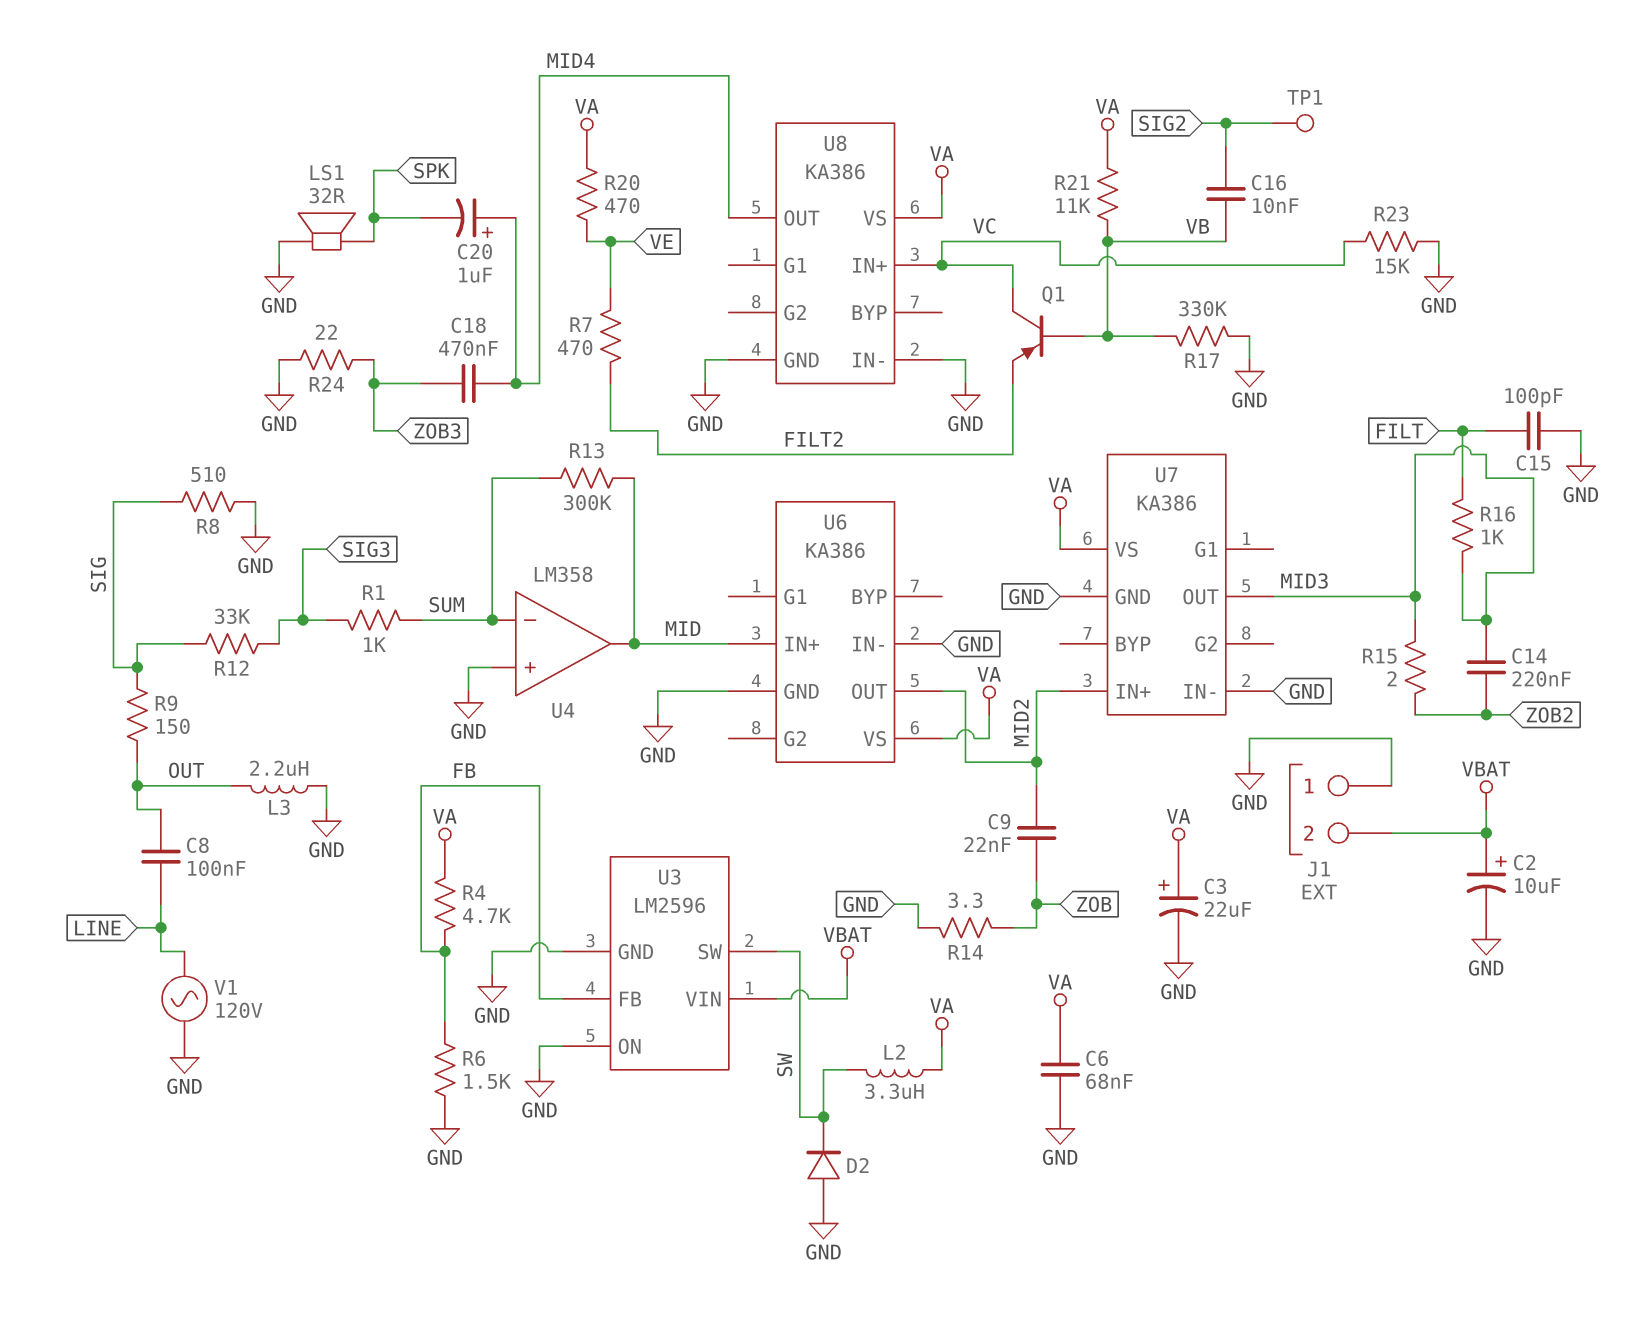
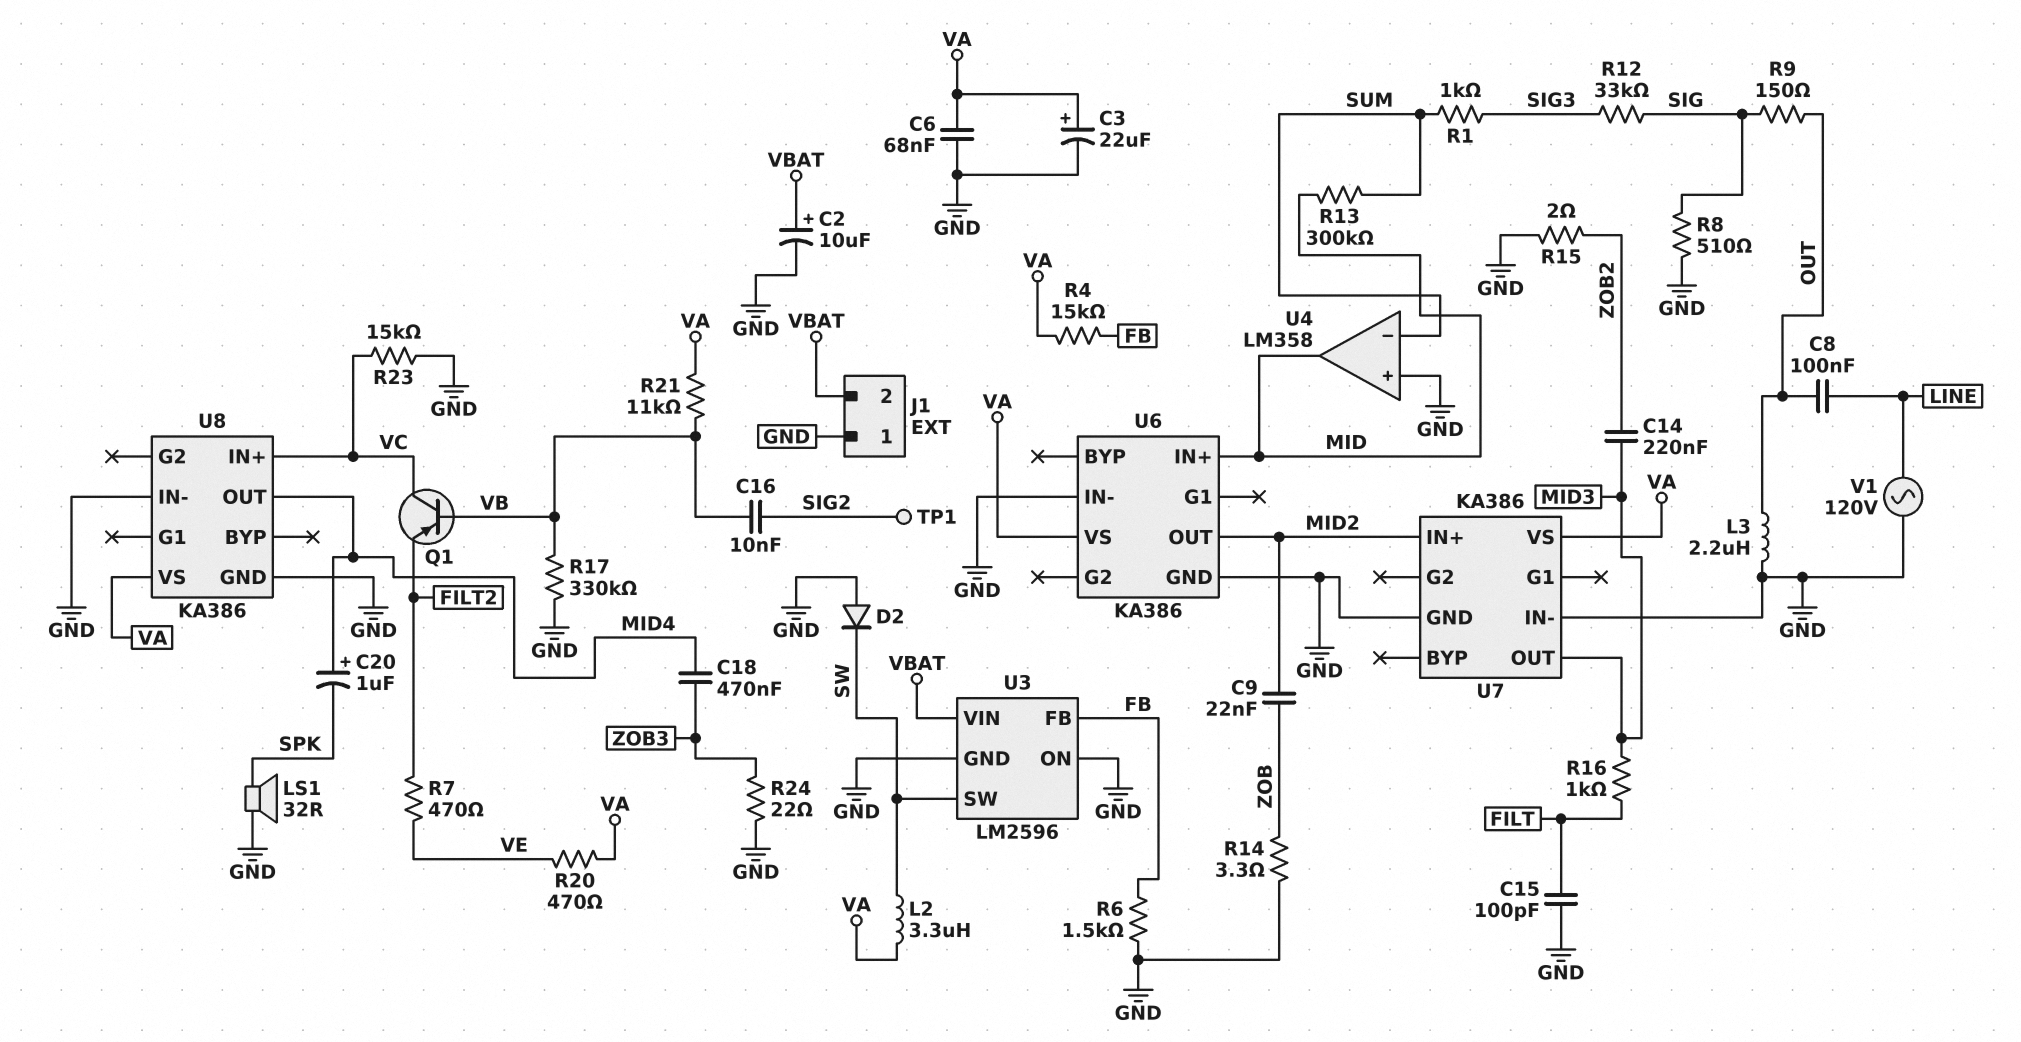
R4: 4.7k (FB, VA) -> 15k (FB, VA)
R15: 2 (MID3, ZOB2) -> 2 (GND, ZOB2)

